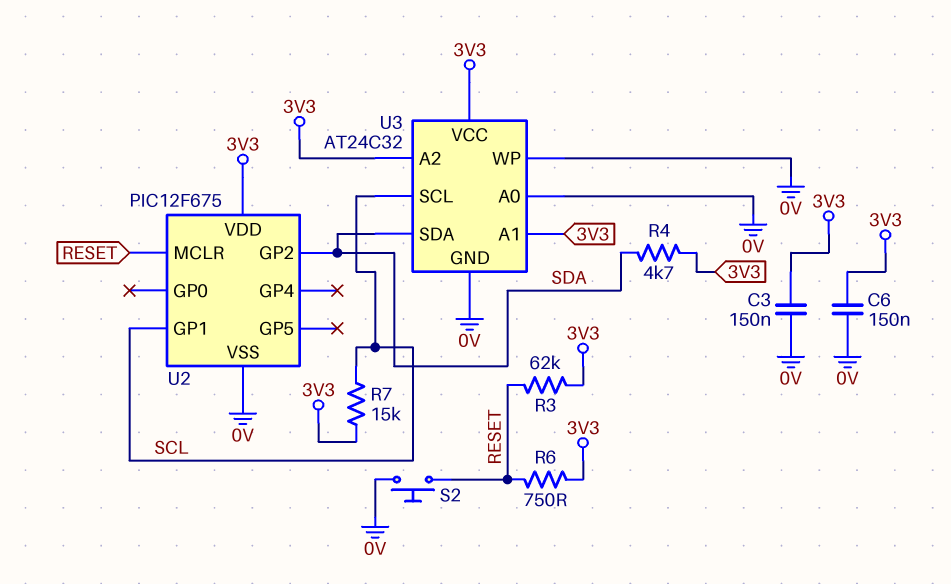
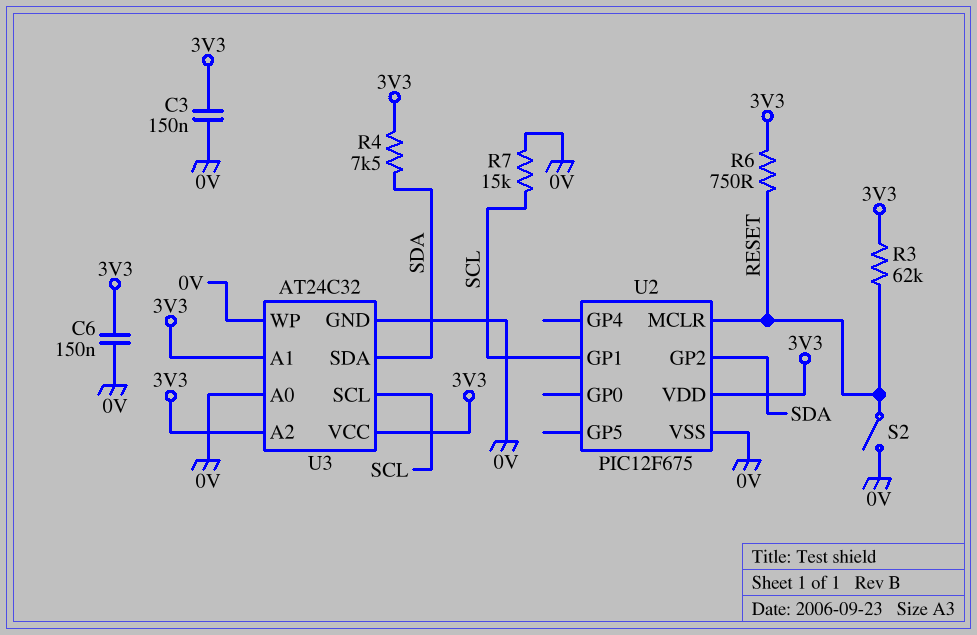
R4: 4.7k (3V3, SDA) -> 7.5k (3V3, SDA)
R7: 15k (3V3, SCL) -> 15k (0V, SCL)
S2: button (0V, RESET) -> switch (0V, RESET)

